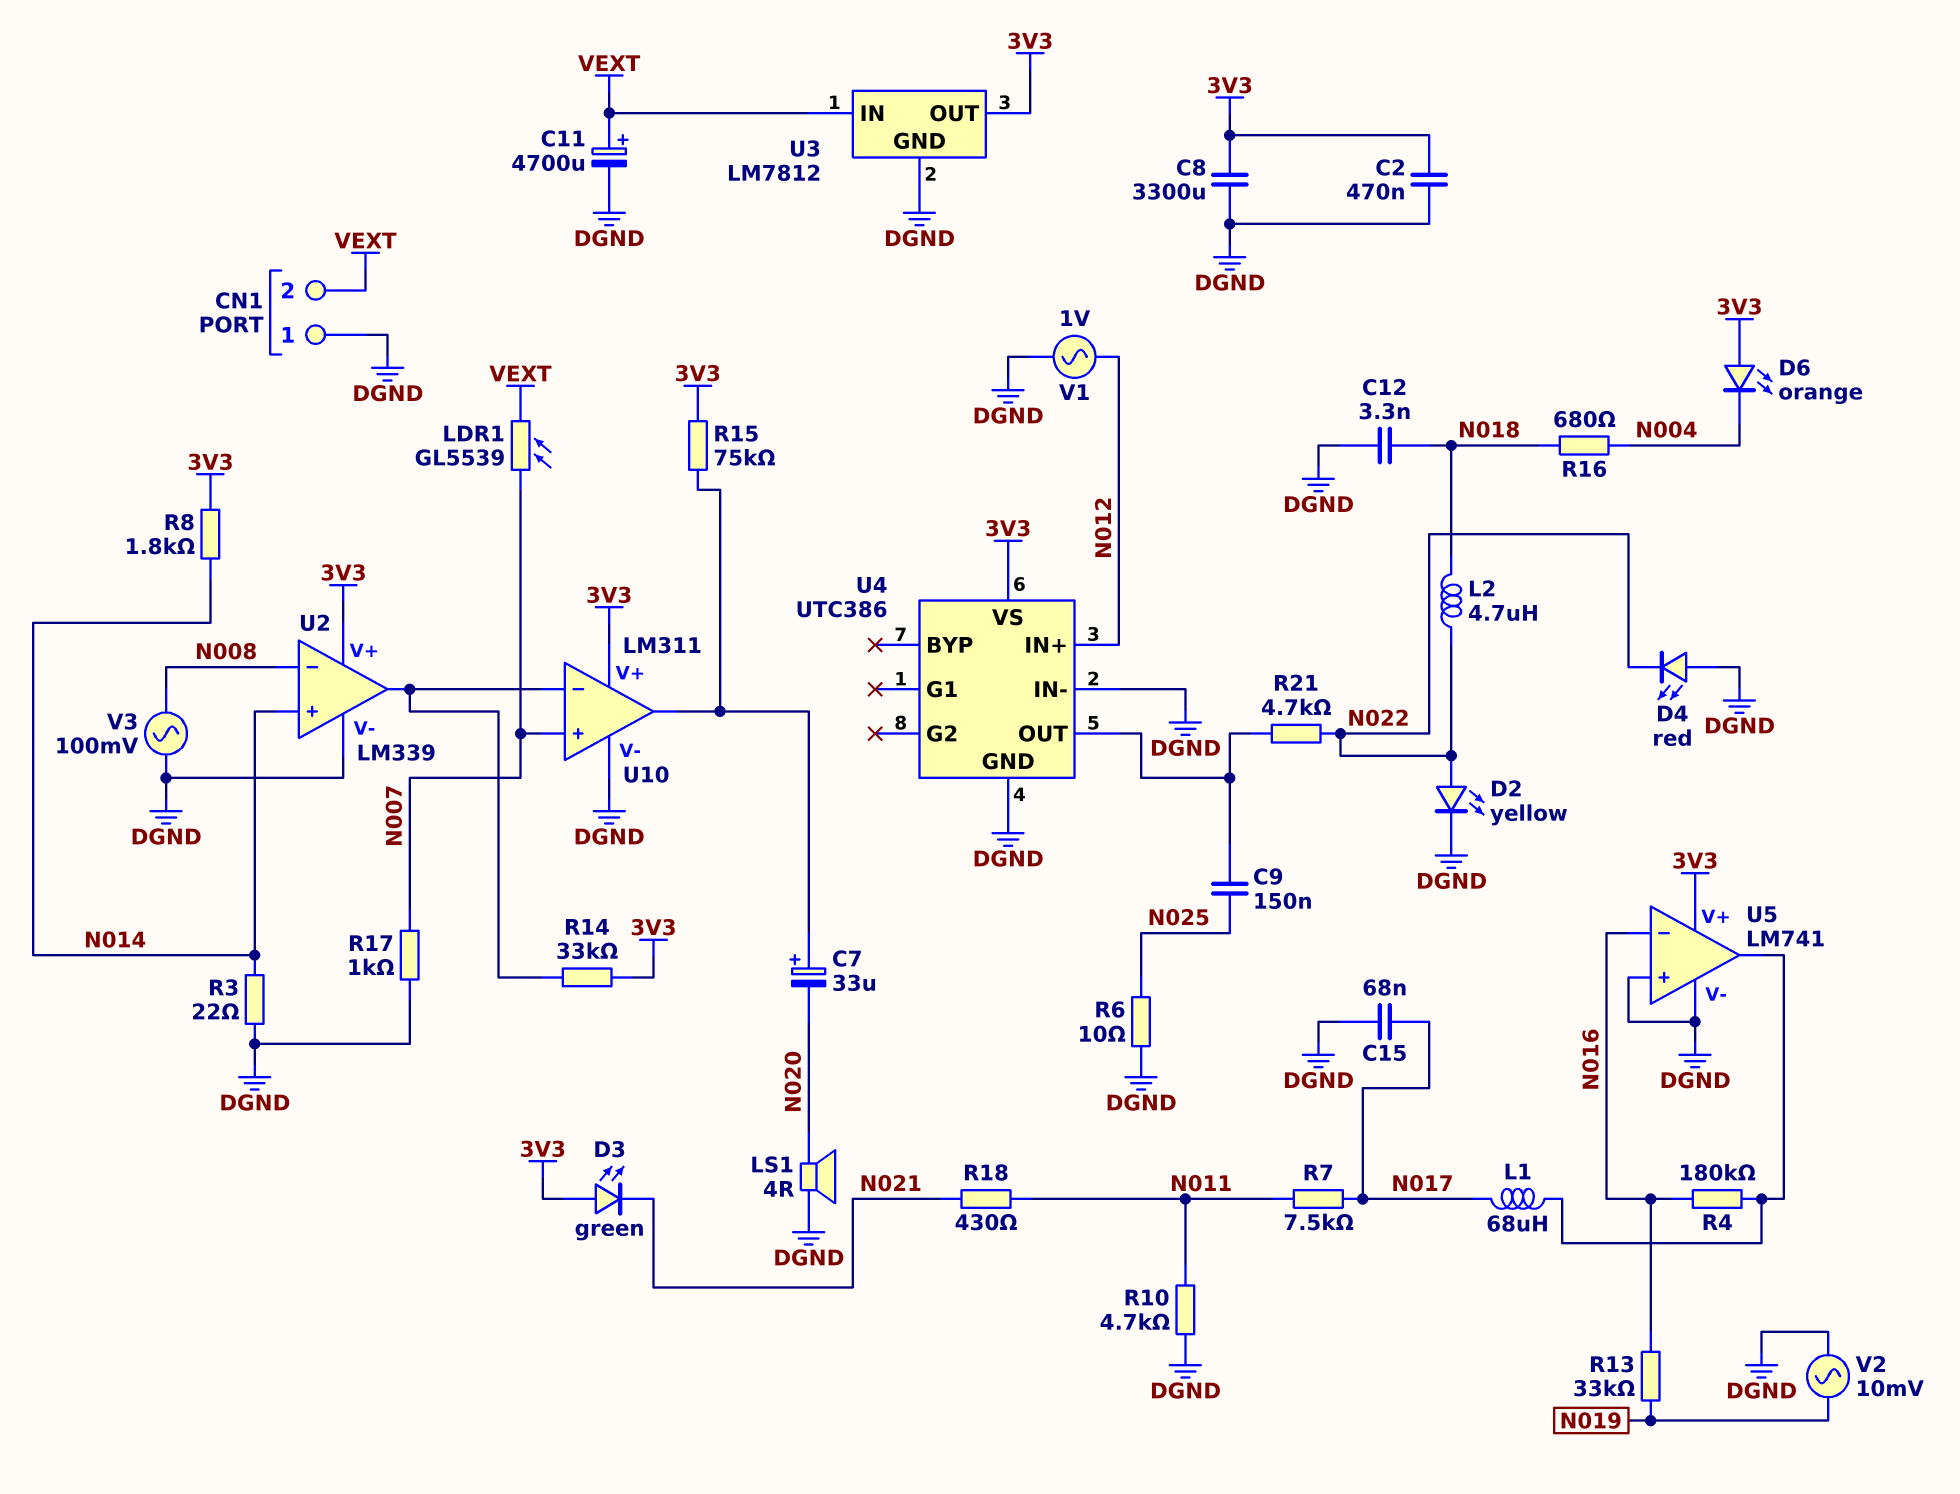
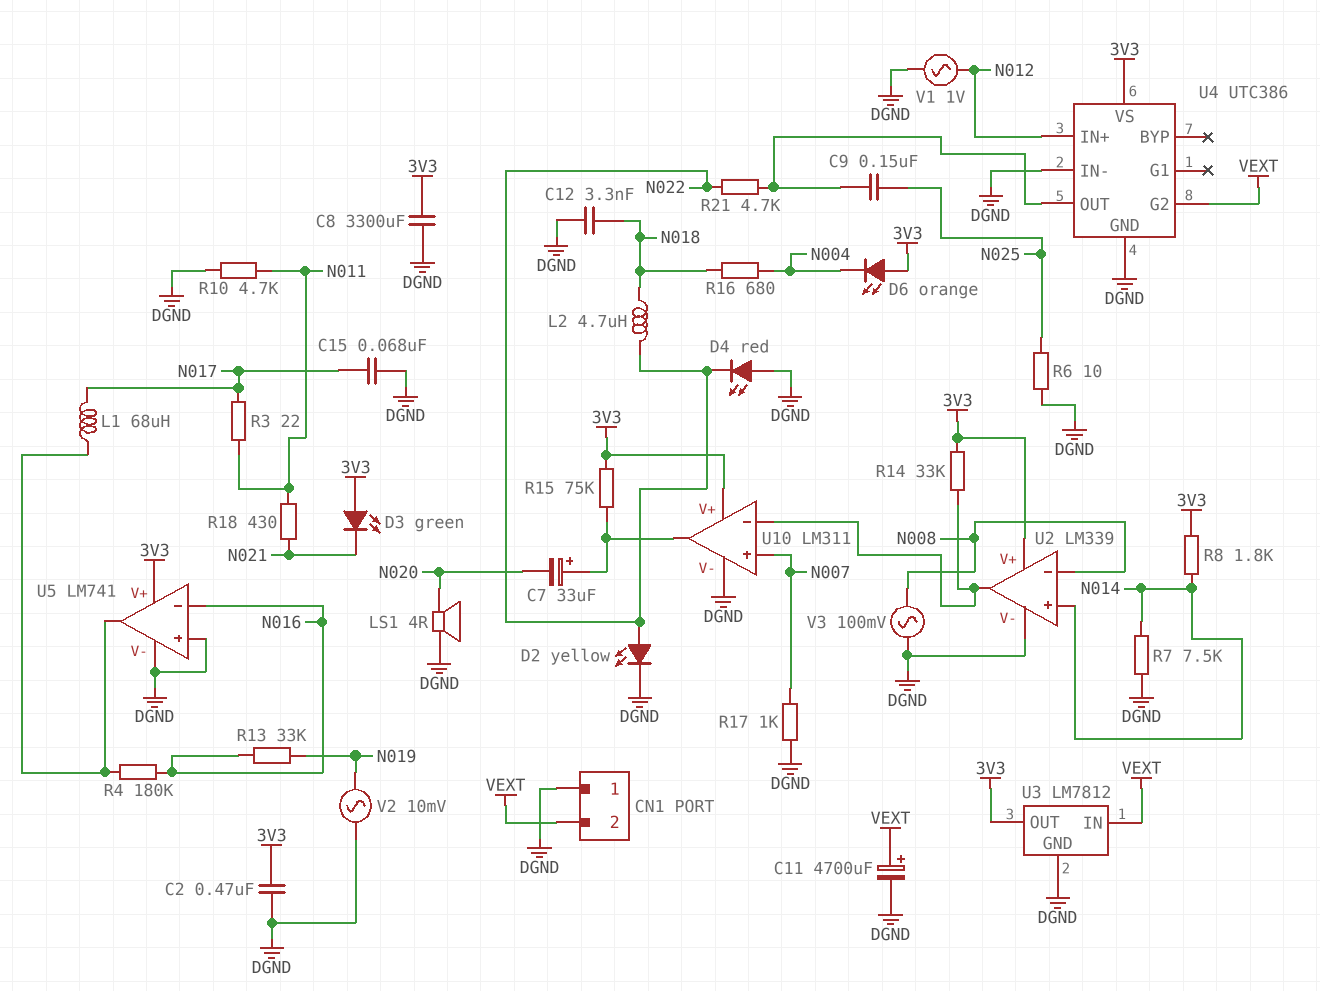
LDR1: GL5539 (N007, VEXT) -> none
R3: 22 (DGND, N014) -> 22 (N011, N017)
R7: 7.5k (N011, N017) -> 7.5k (DGND, N014)
U4 pin G2: none -> VEXT

